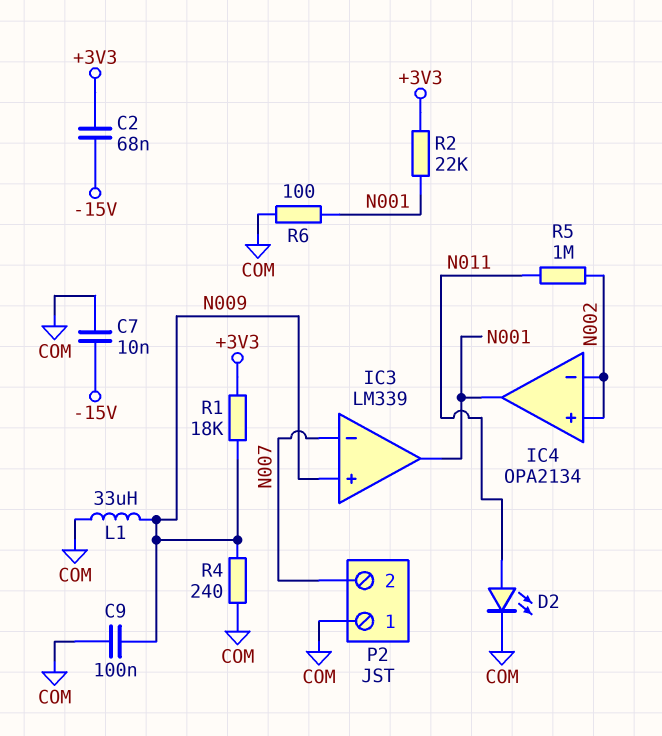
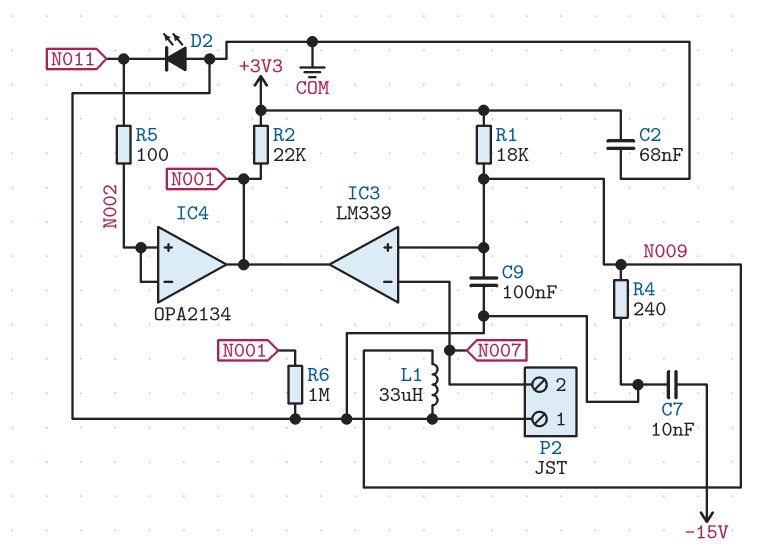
C2: 68nF (+3V3, -15V) -> 68nF (+3V3, COM)
D2: LED (A N011, K COM) -> LED (A COM, K N011)
R5: 1M (N002, N011) -> 100 (N002, N011)
R6: 100 (COM, N001) -> 1M (COM, N001)

